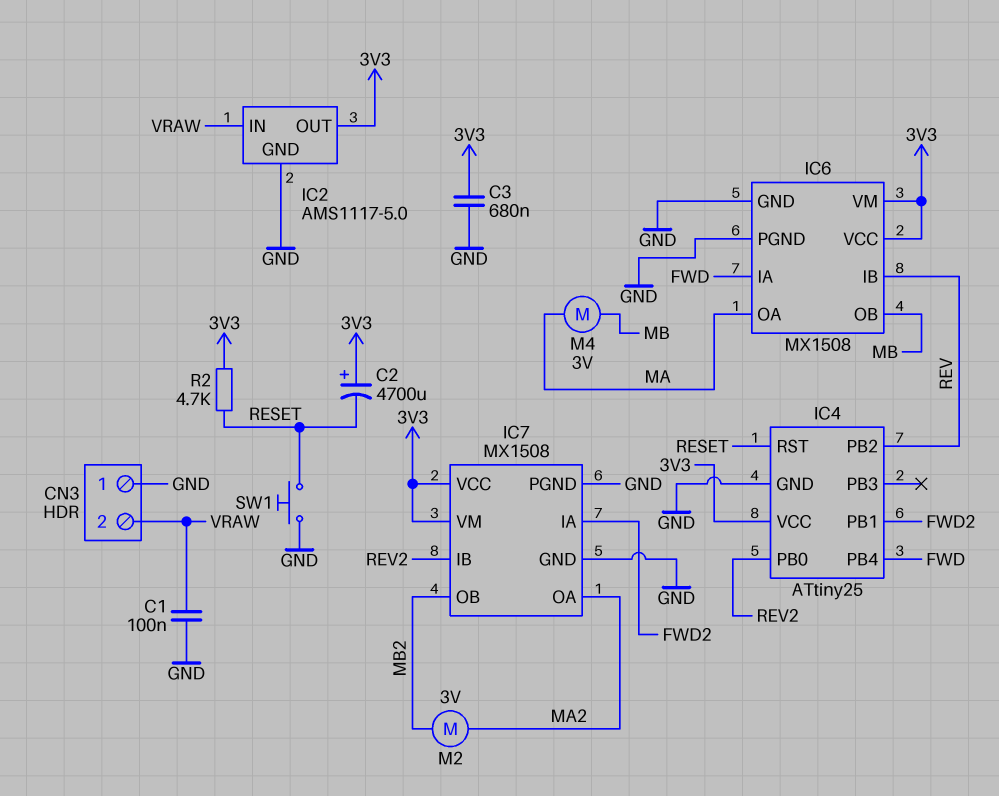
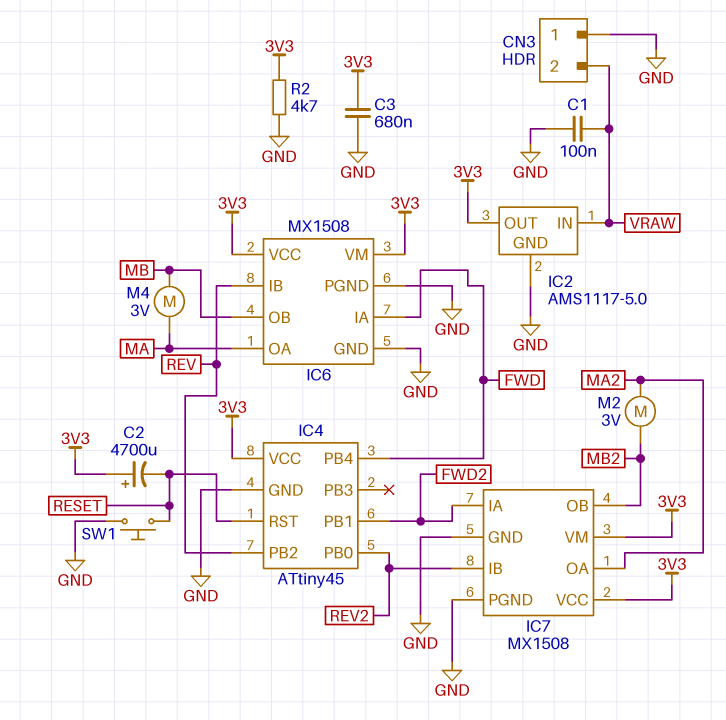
IC4: ATtiny25 -> ATtiny45
R2: 4.7k (3V3, RESET) -> 4.7k (3V3, GND)

